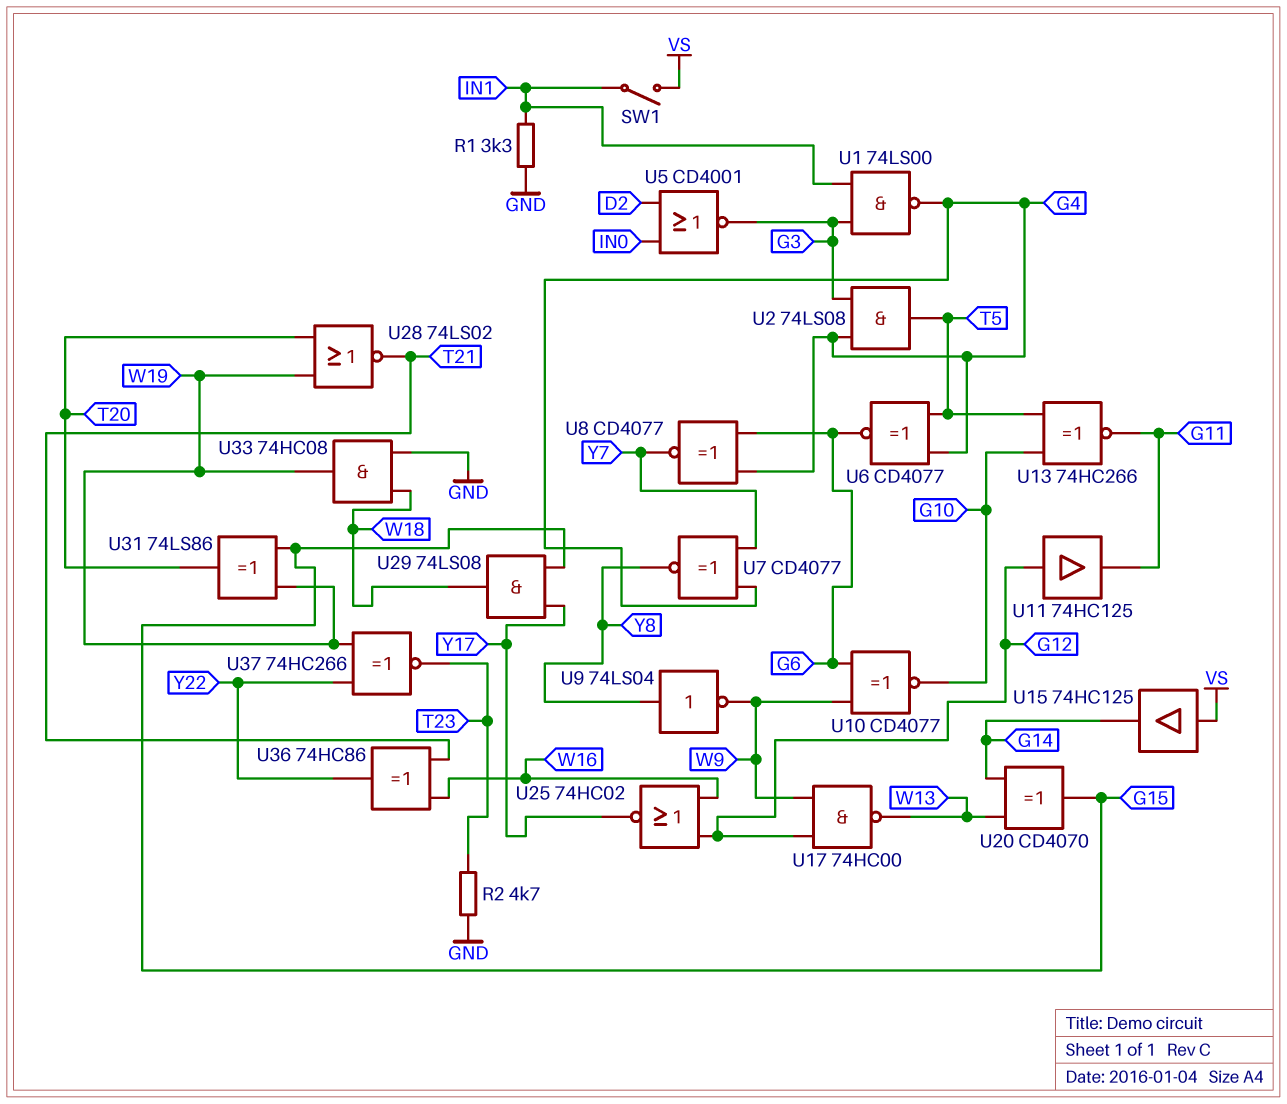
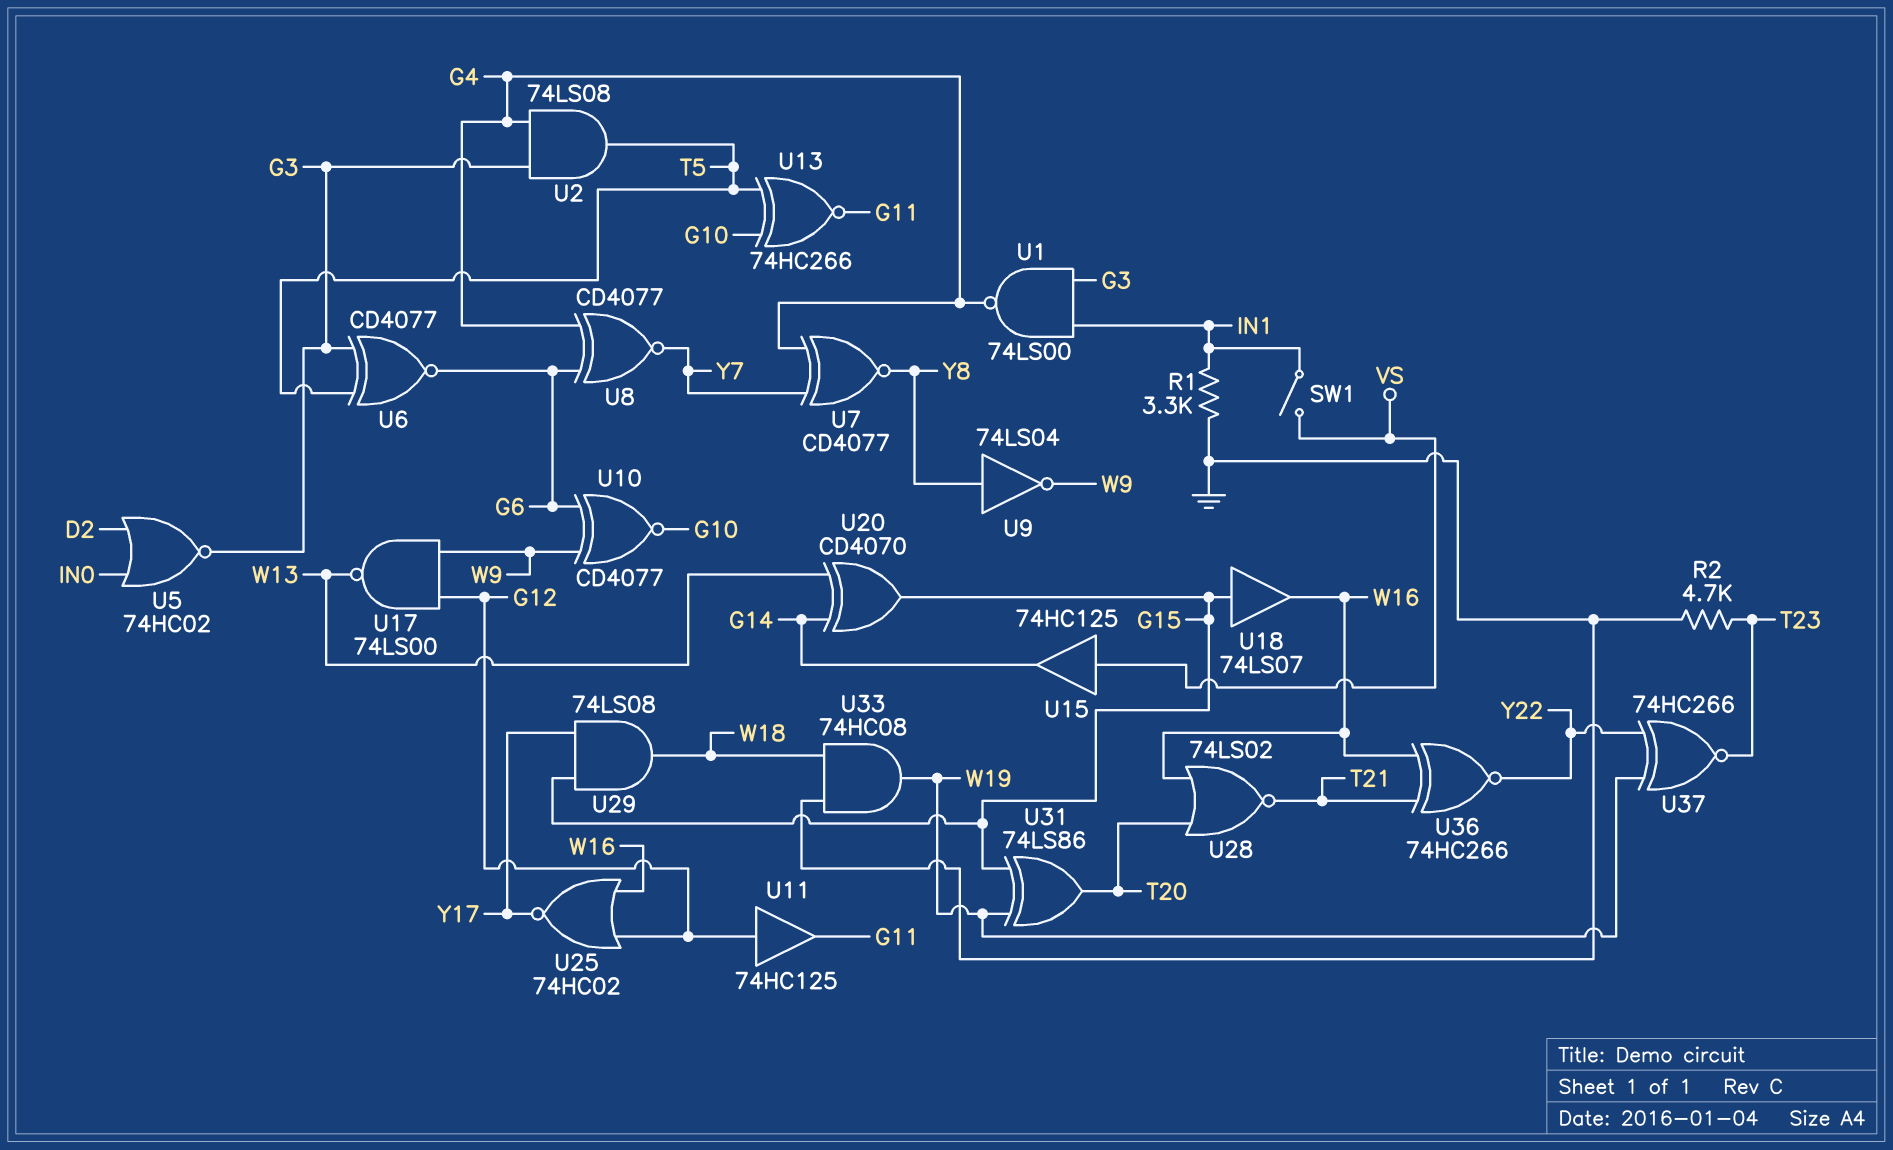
U5: NOR CD4001 (in D2, in IN0, out G3) -> NOR 74HC02 (in D2, in IN0, out G3)
U6: XNOR CD4077 (in G4, in T5, out G6) -> XNOR CD4077 (in G3, in T5, out G6)
U17: NAND 74HC00 (in G12, in W9, out W13) -> NAND 74LS00 (in G12, in W9, out W13)
U18: none -> buffer 74LS07 (in G15, out W16)
U28: NOR 74LS02 (in T20, in W19, out T21) -> NOR 74LS02 (in T20, in W16, out T21)
U36: XOR 74HC86 (in T21, in W16, out Y22) -> XNOR 74HC266 (in T21, in W16, out Y22)

